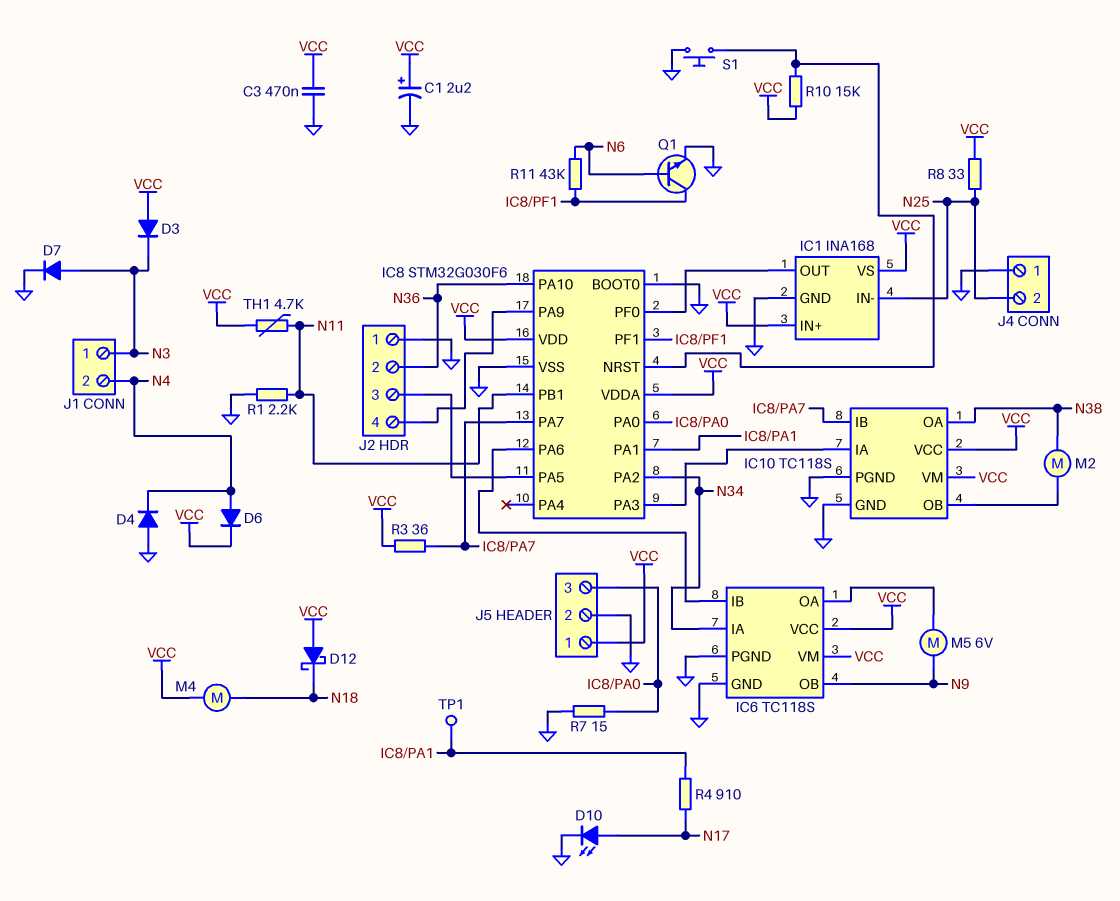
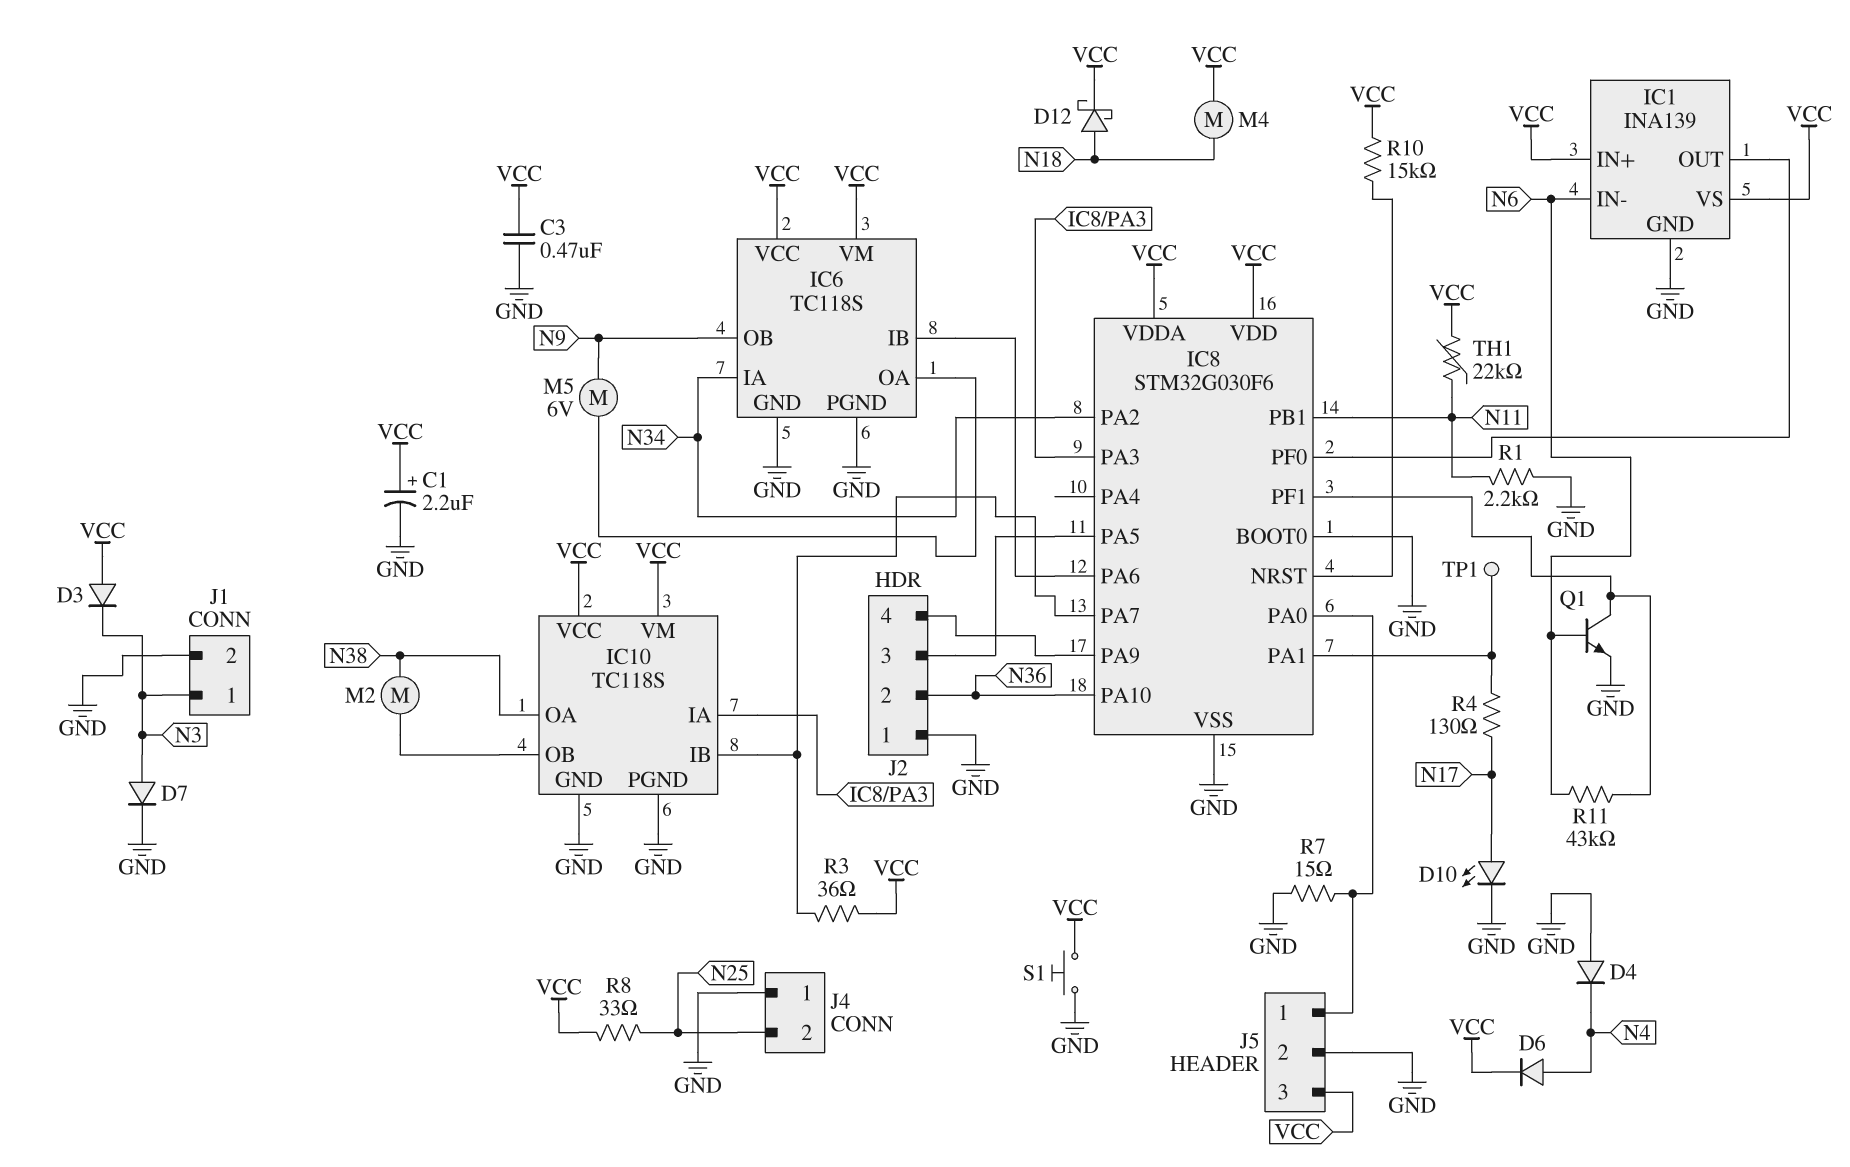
D12: schottky (A VCC, K N18) -> schottky (A N18, K VCC)
IC1: INA168 -> INA139
IC1 pin IN-: N25 -> N6
J1 pin 2: N4 -> GND
J5 pin 1: VCC -> IC8/PA0
J5 pin 3: IC8/PA0 -> VCC
R4: 910 (IC8/PA1, N17) -> 130 (IC8/PA1, N17)
S1: button (GND, IC8/NRST) -> button (GND, VCC)
TH1: 4.7k (N11, VCC) -> 22k (N11, VCC)

